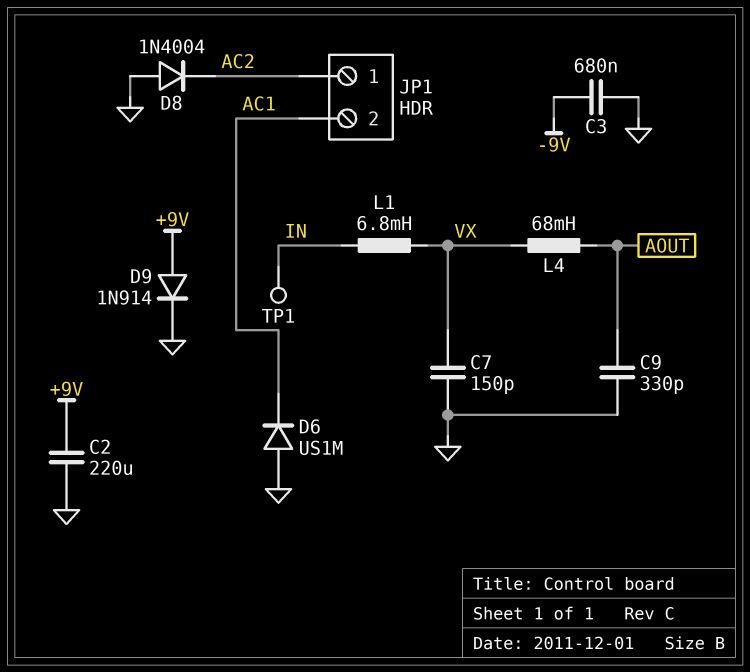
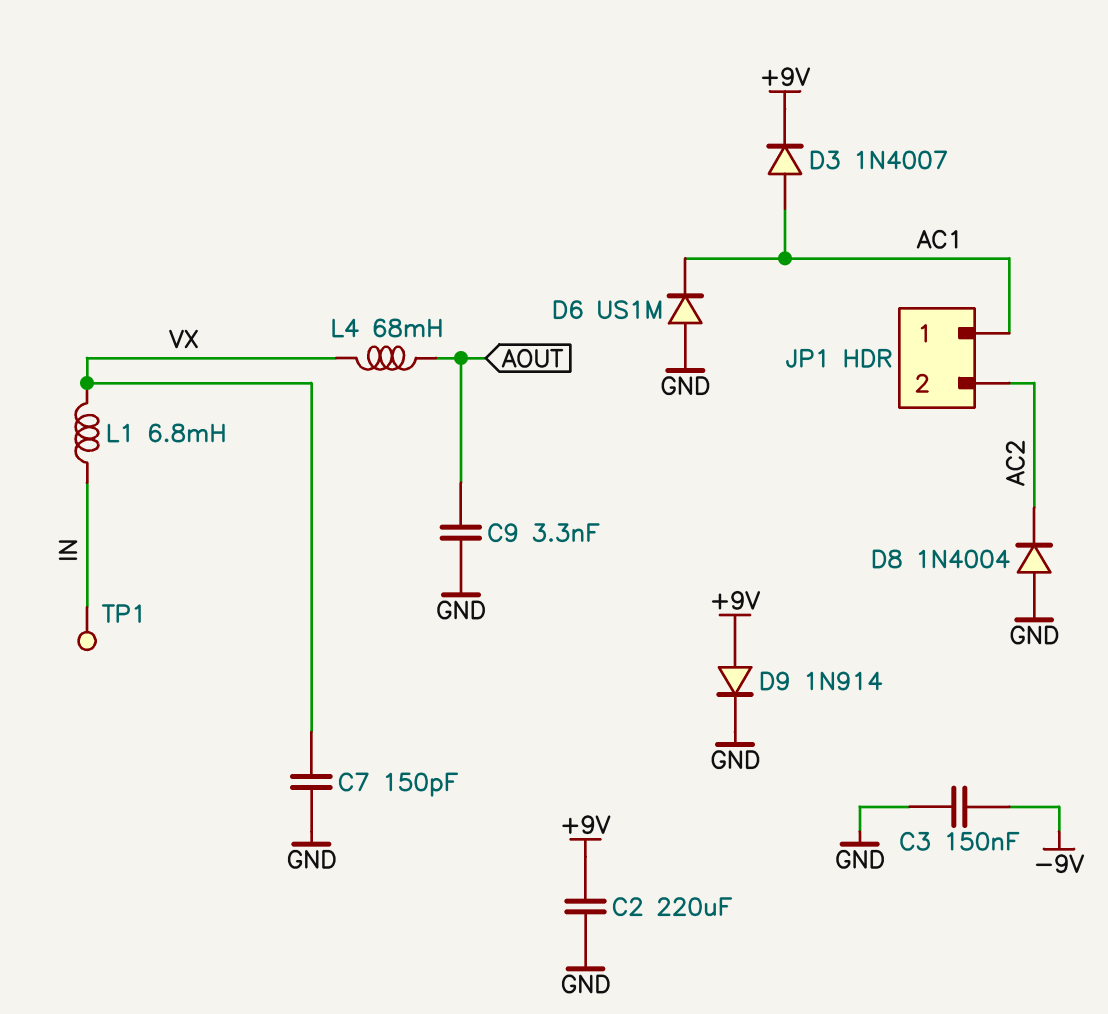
C3: 680nF (-9V, GND) -> 150nF (-9V, GND)
C9: 330pF (AOUT, GND) -> 3.3nF (AOUT, GND)
D3: none -> diode 1N4007 (A AC1, K +9V)
JP1 pin 1: AC2 -> AC1
JP1 pin 2: AC1 -> AC2

